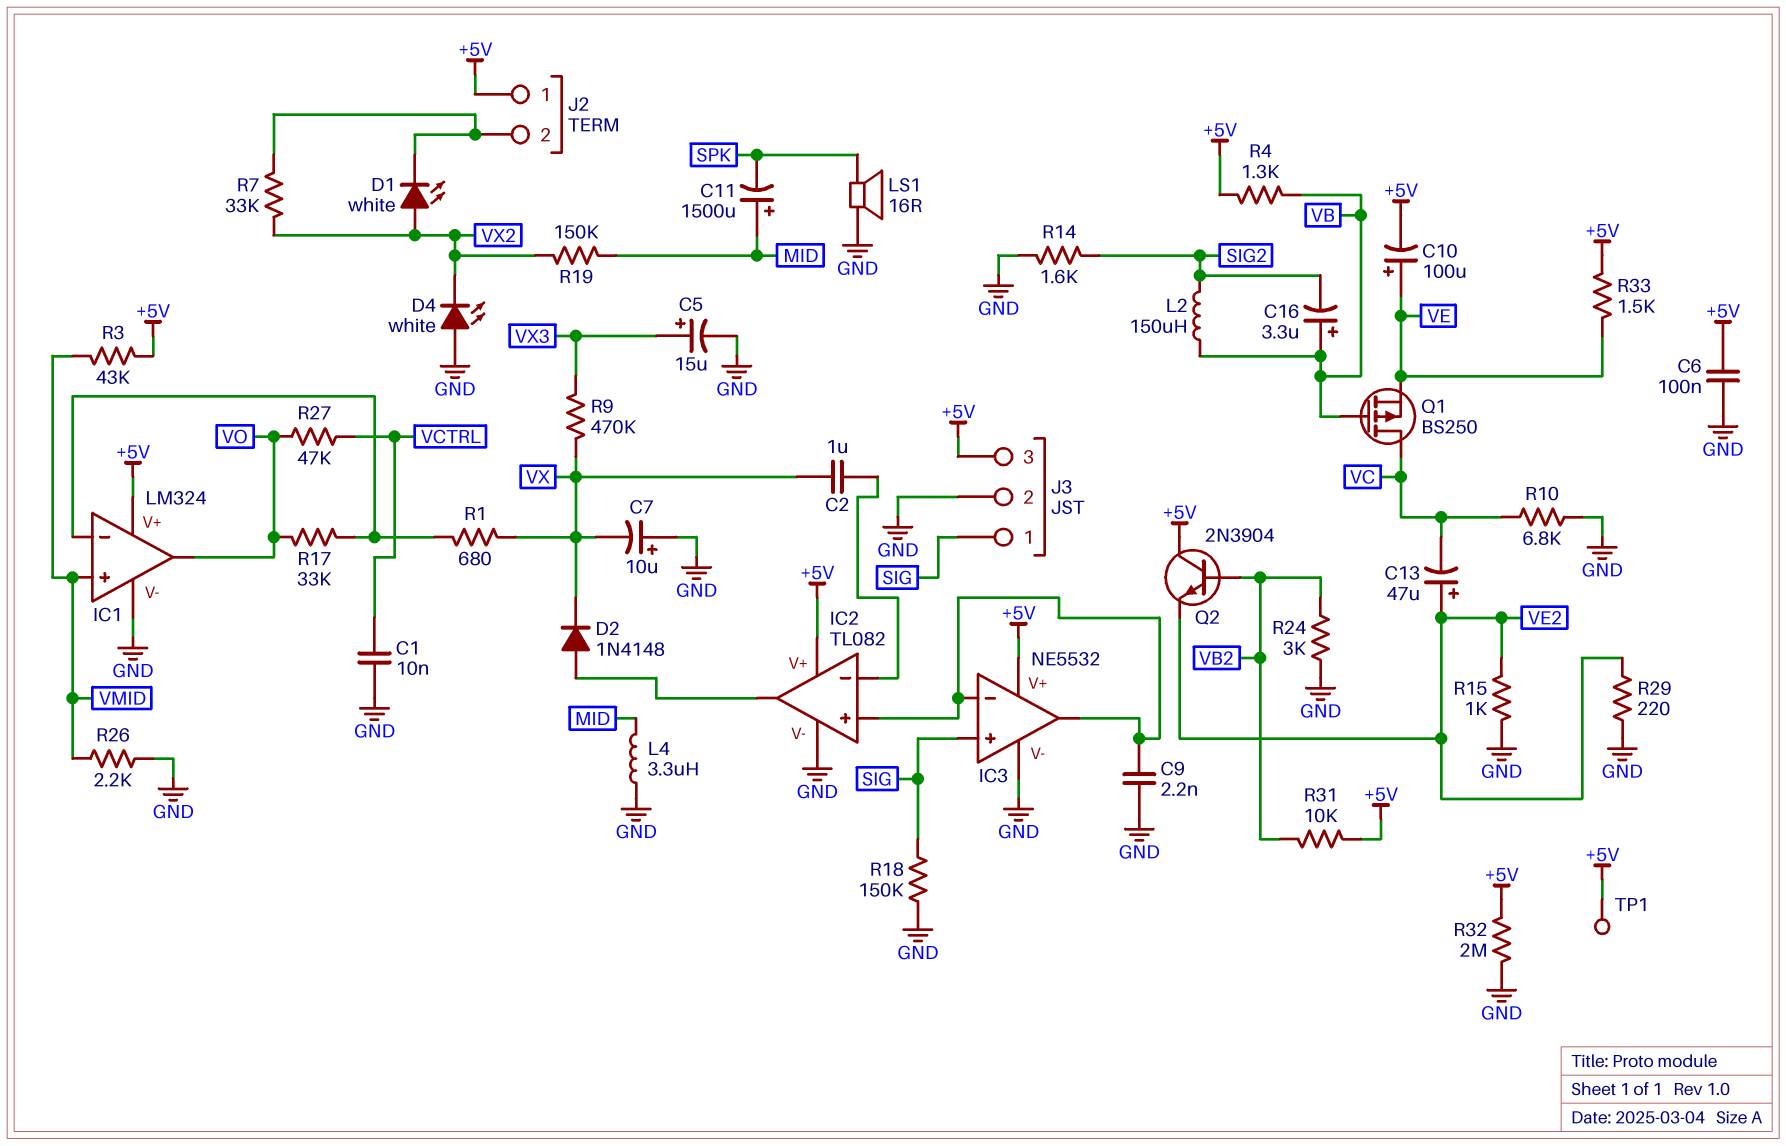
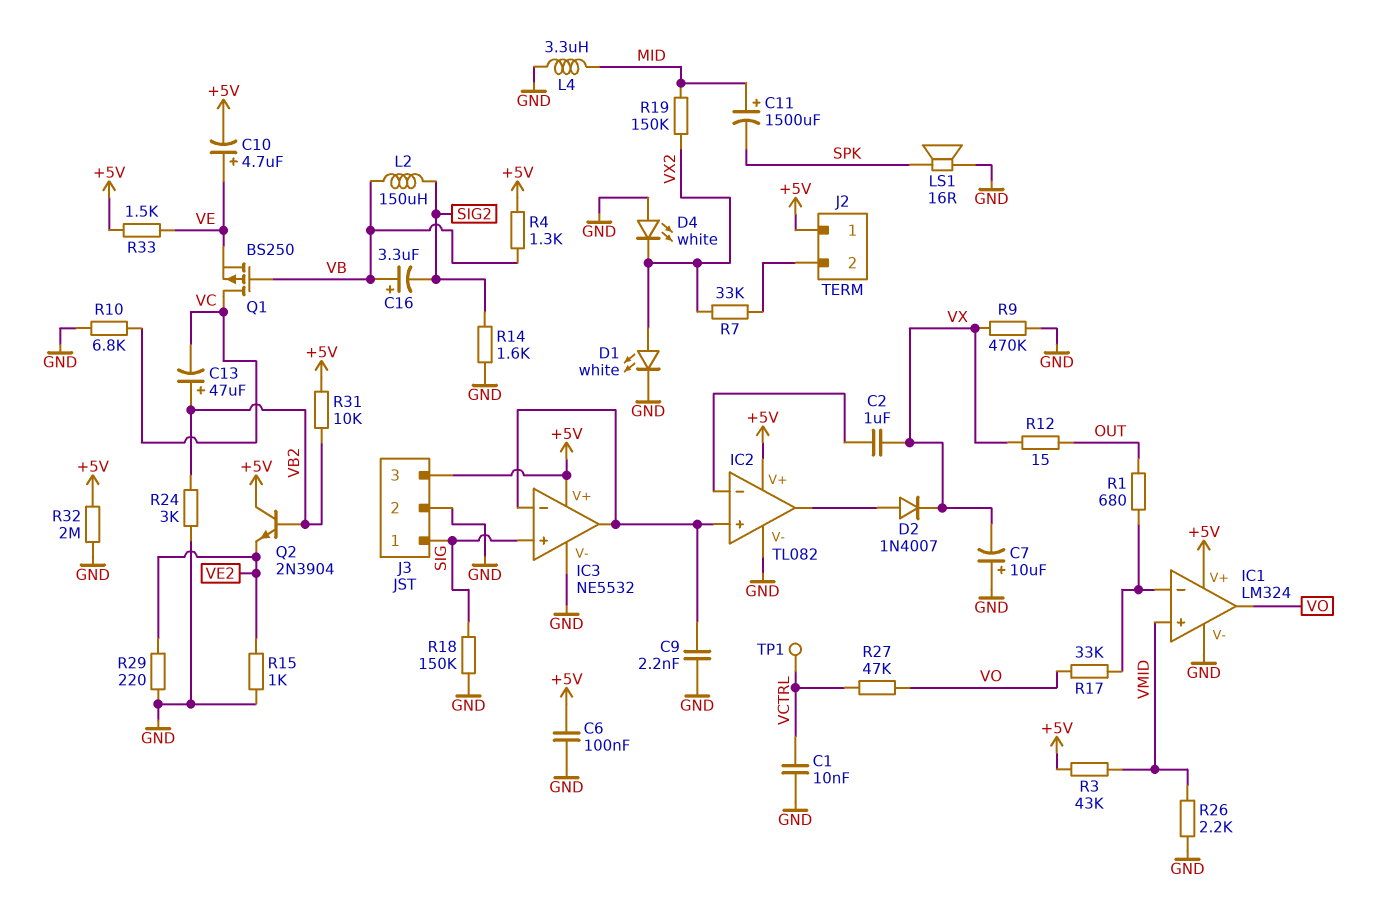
C5: 15uF (plus VX3, minus GND) -> none
C10: 100uF (plus VE, minus +5V) -> 4.7uF (plus VE, minus +5V)
C13: 47uF (plus VE2, minus VC) -> 47uF (plus VB2, minus VC)
D1: LED white (A VX2, K J2/2) -> LED white (A VX2, K GND)
D2: diode 1N4148 (A IC2/out, K VX) -> diode 1N4007 (A IC2/out, K VX)
R1: 680 (IC1/in-, VX) -> 680 (IC1/in-, OUT)
R9: 470k (VX, VX3) -> 470k (GND, VX)
R12: none -> 15 (OUT, VX)
TP1: test point (+5V) -> test point (VCTRL)

